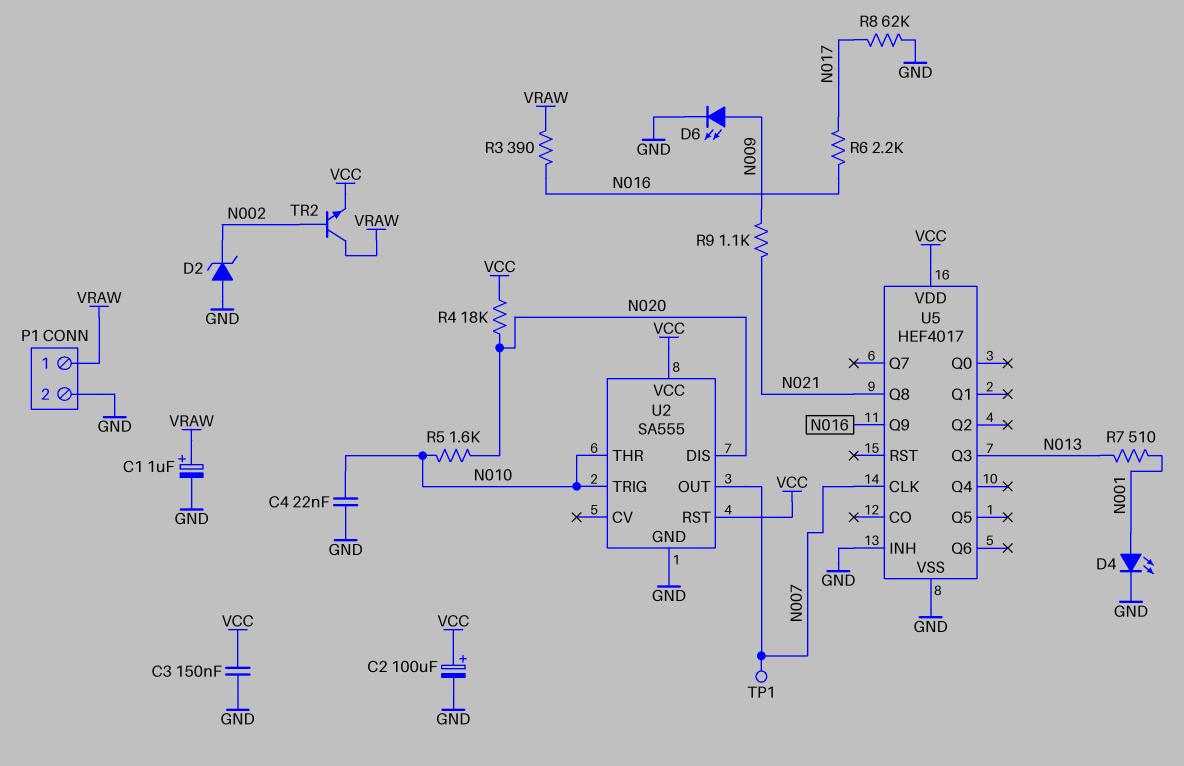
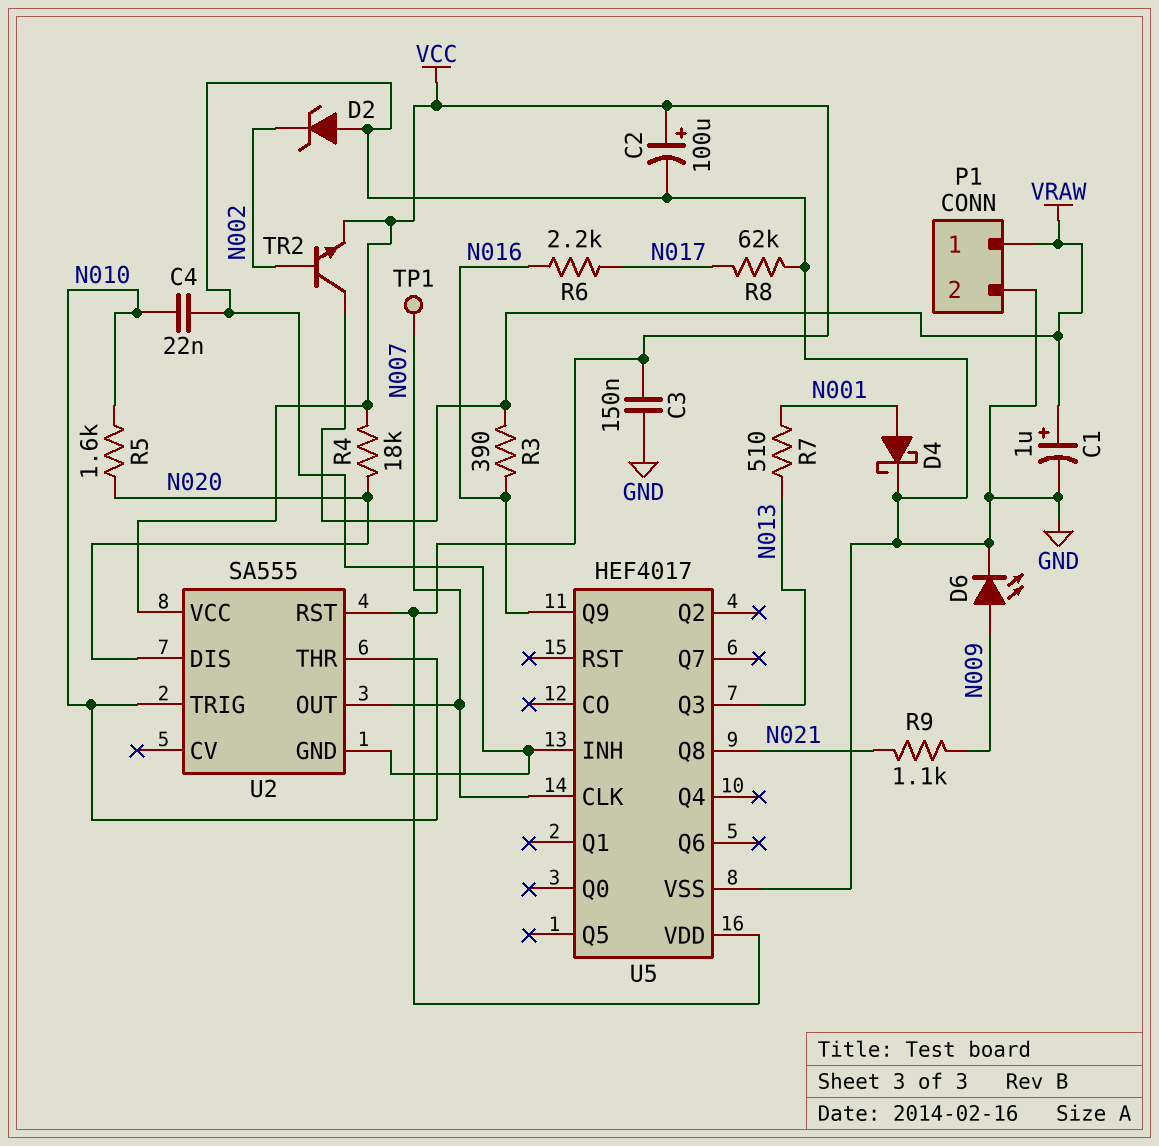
D4: LED (A N001, K GND) -> schottky (A N001, K GND)

